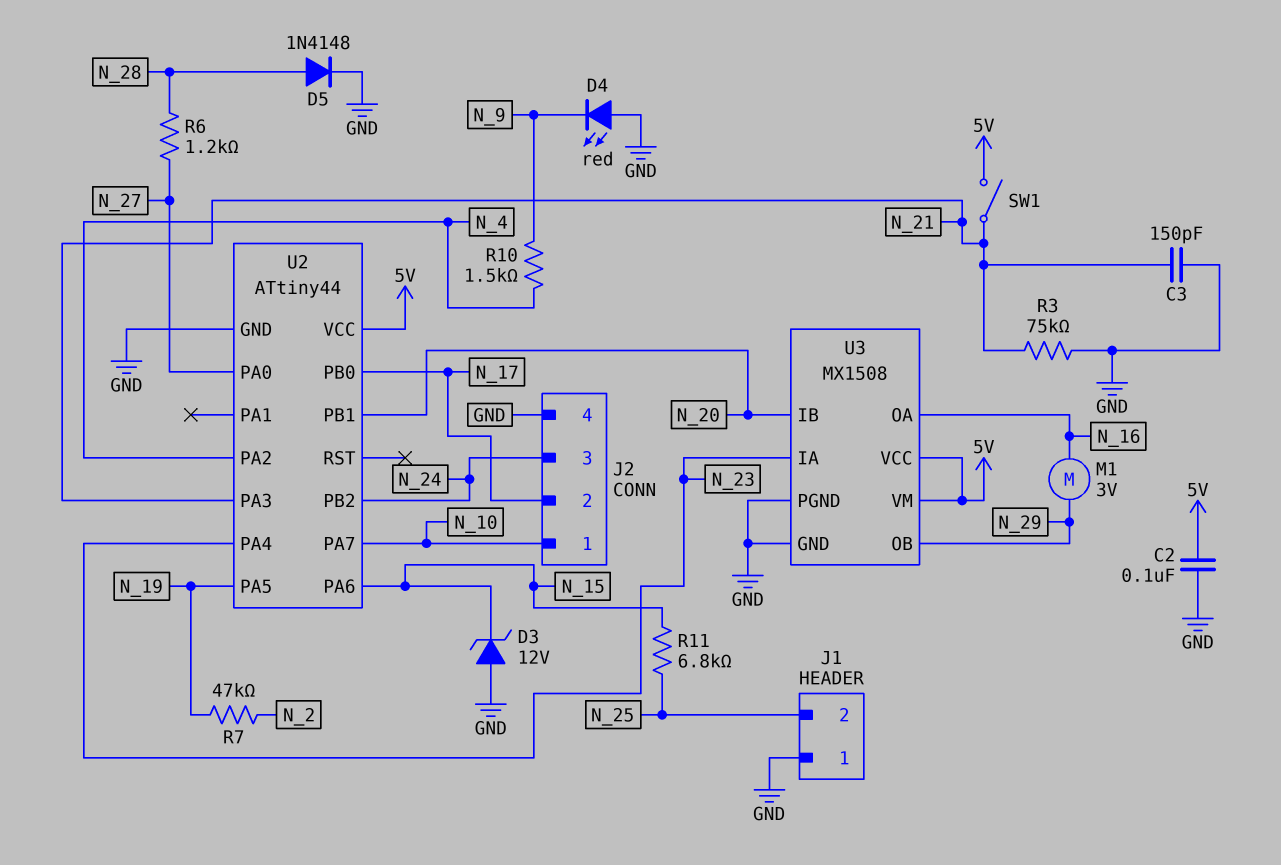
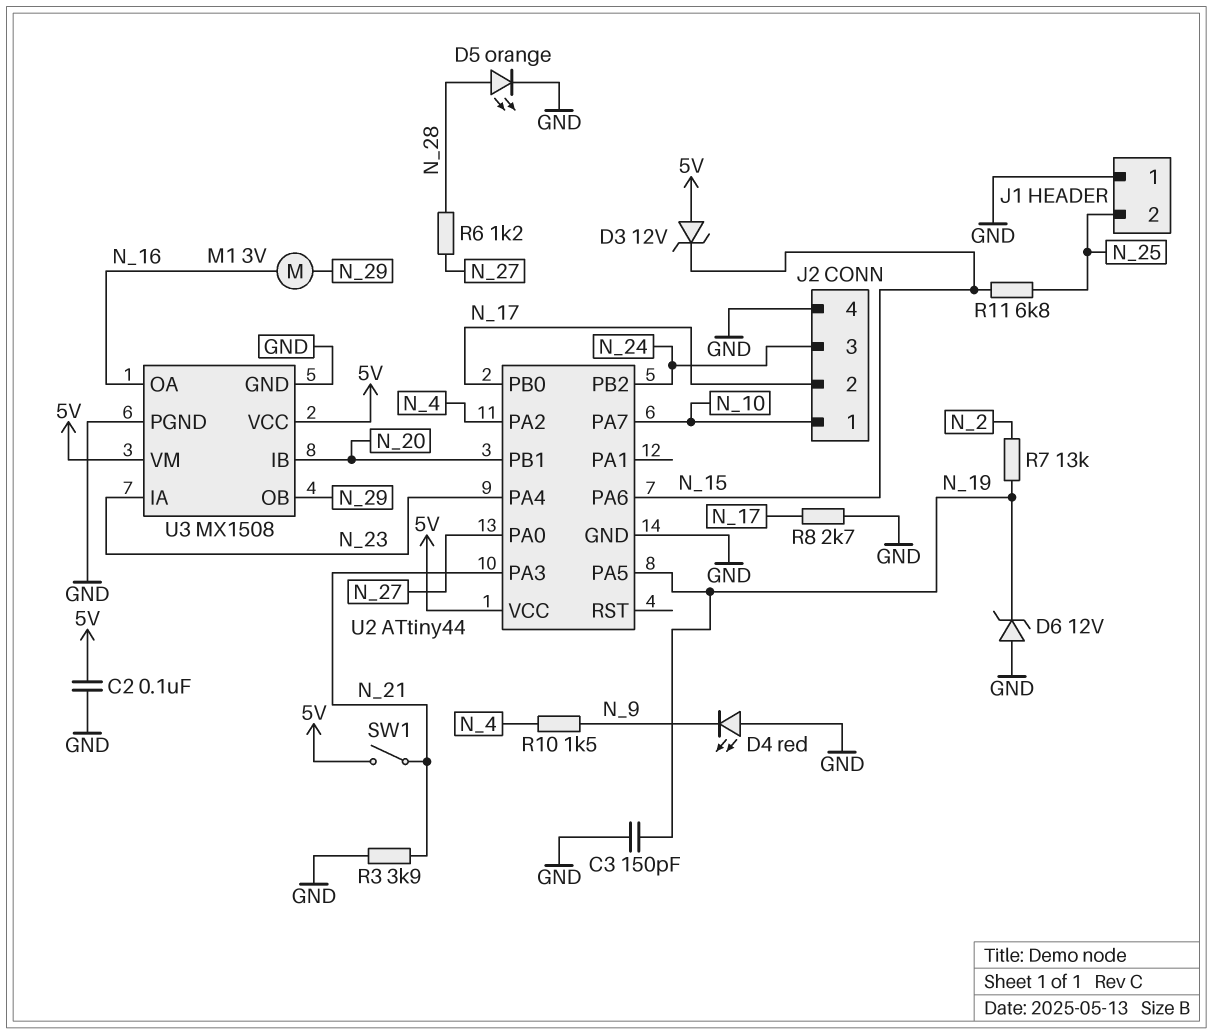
C3: 150pF (GND, N_21) -> 150pF (GND, N_19)
D3: zener 12V (A GND, K N_15) -> zener 12V (A 5V, K N_15)
D5: diode 1N4148 (A N_28, K GND) -> LED orange (A N_28, K GND)
D6: none -> zener 12V (A GND, K N_19)
R3: 75k (GND, N_21) -> 3.9k (GND, N_21)
R7: 47k (N_2, N_19) -> 13k (N_2, N_19)
R8: none -> 2.7k (GND, N_17)

